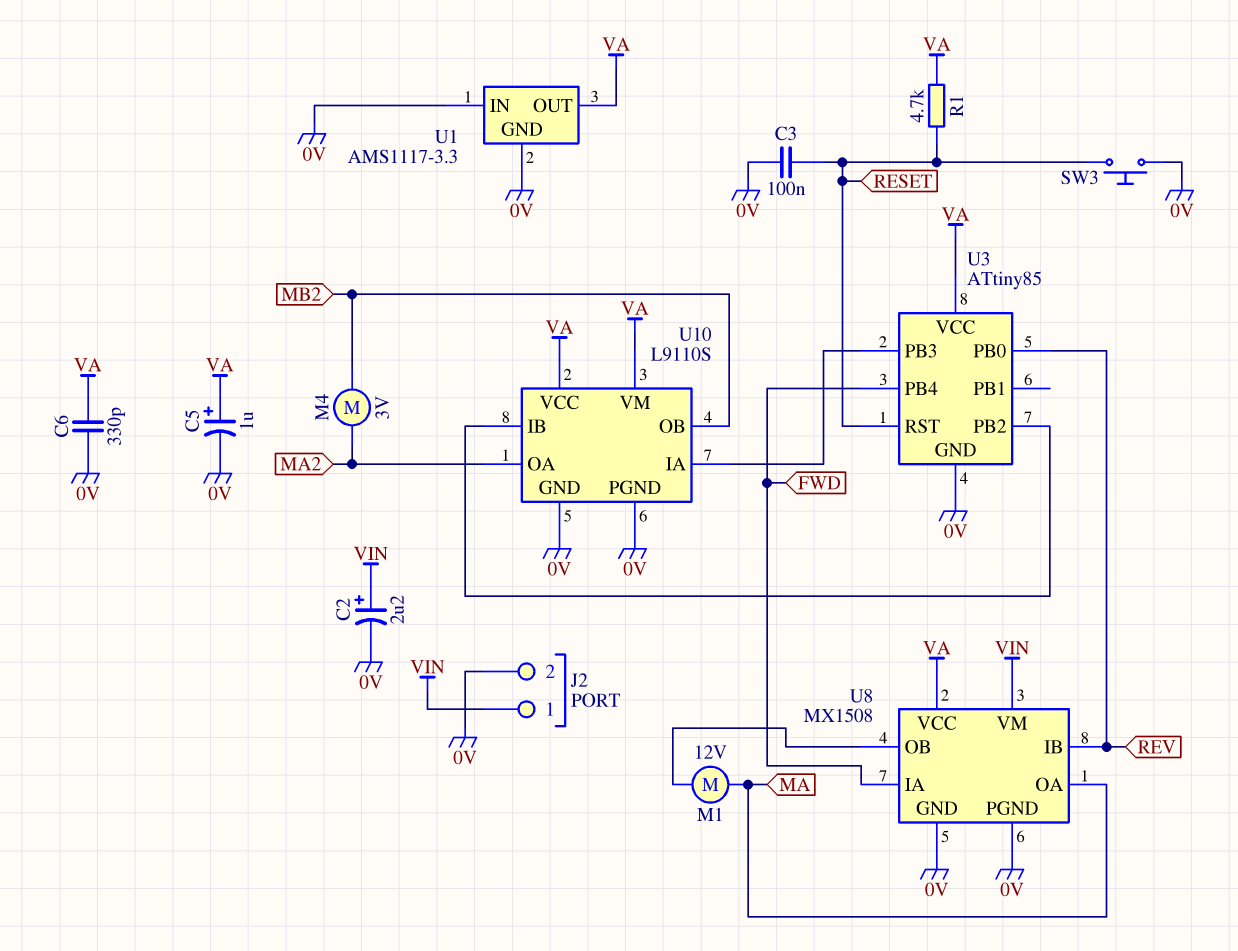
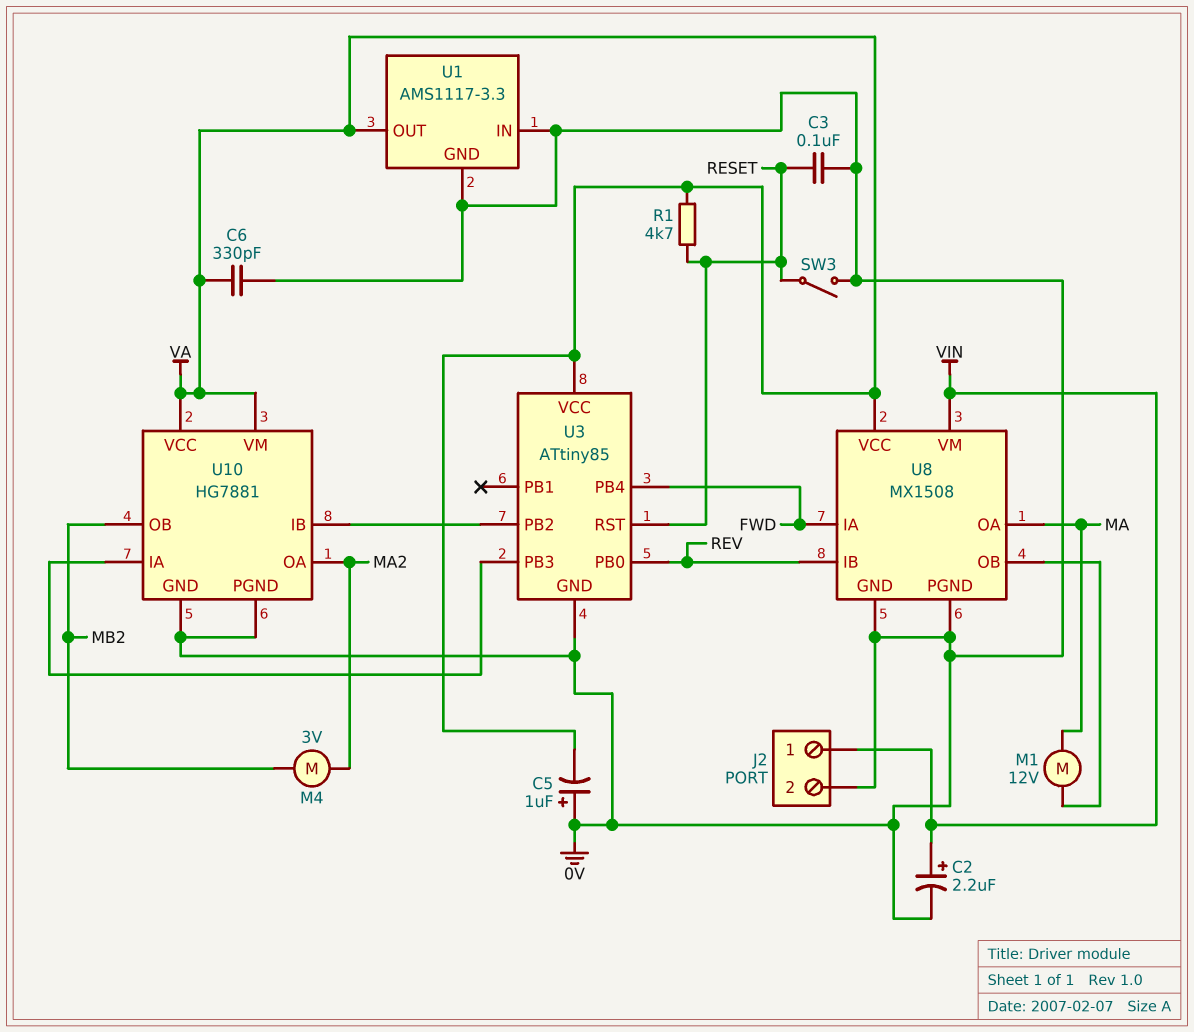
C5: 1uF (plus VA, minus 0V) -> 1uF (plus 0V, minus VA)
SW3: button (0V, RESET) -> switch (0V, RESET)
U10: L9110S -> HG7881

